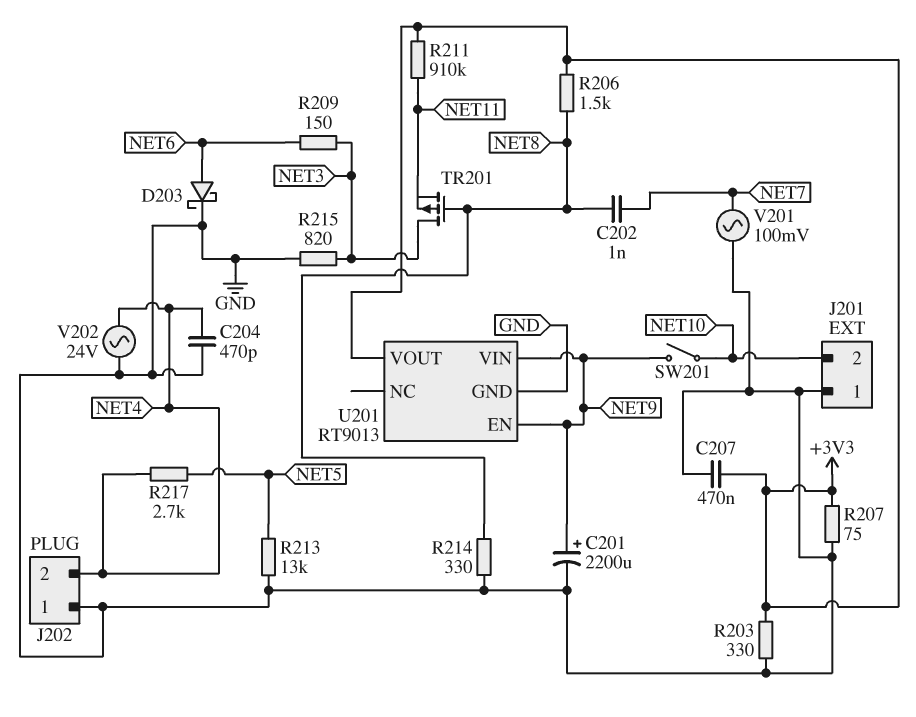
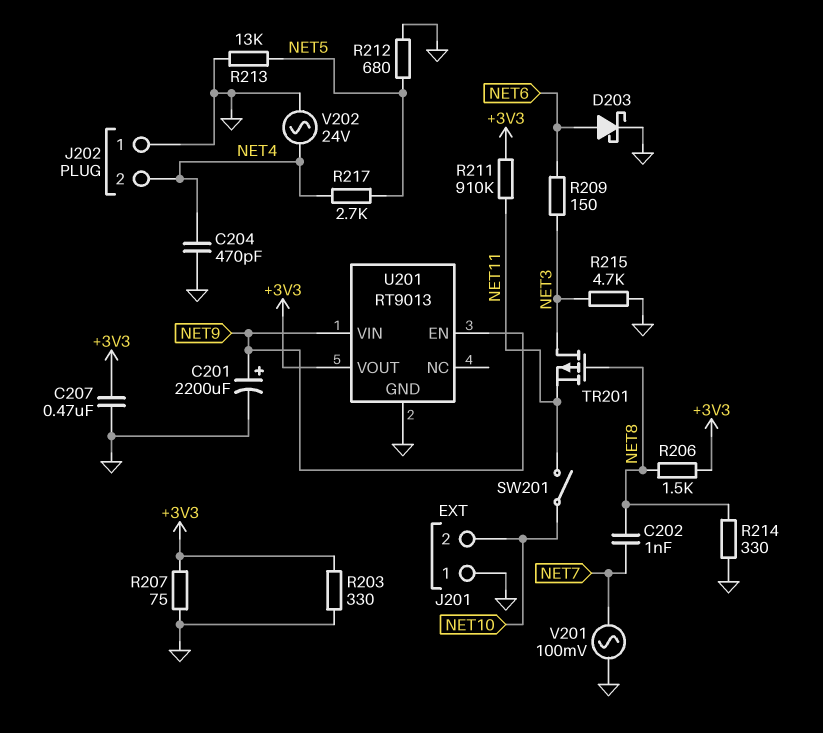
R212: none -> 680 (GND, NET5)
R215: 820 (GND, NET3) -> 4.7k (GND, NET3)
SW201: switch (NET9, NET10) -> switch (NET10, NET11)

